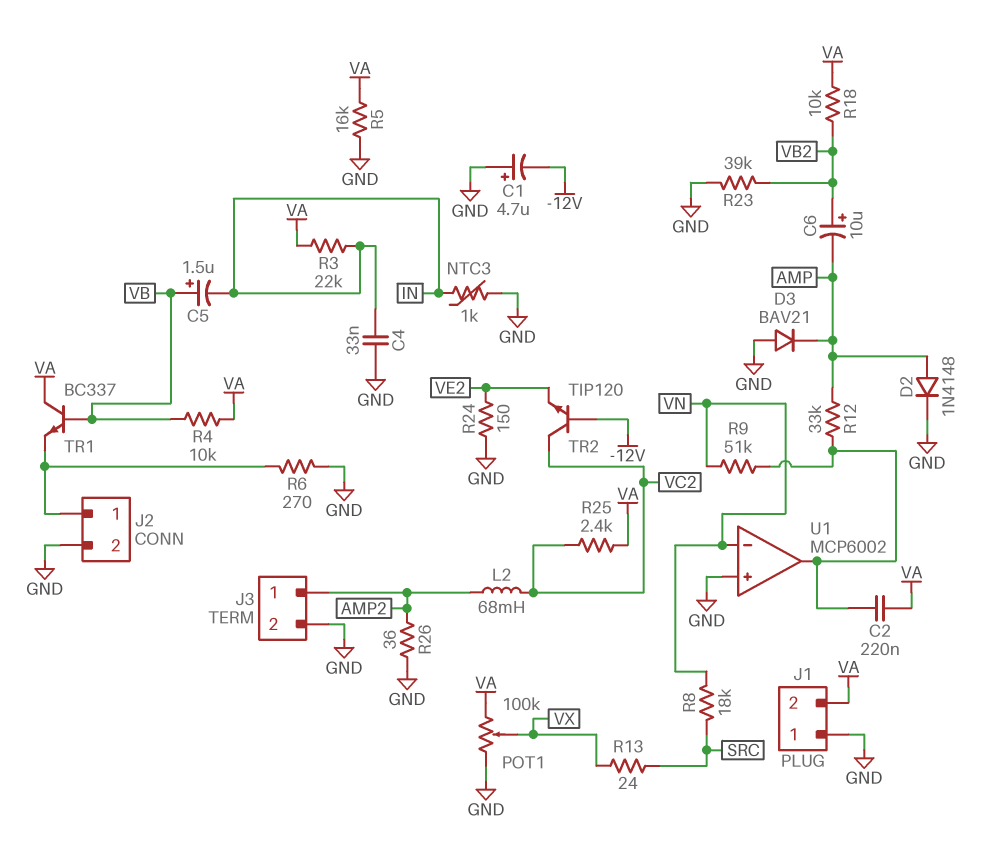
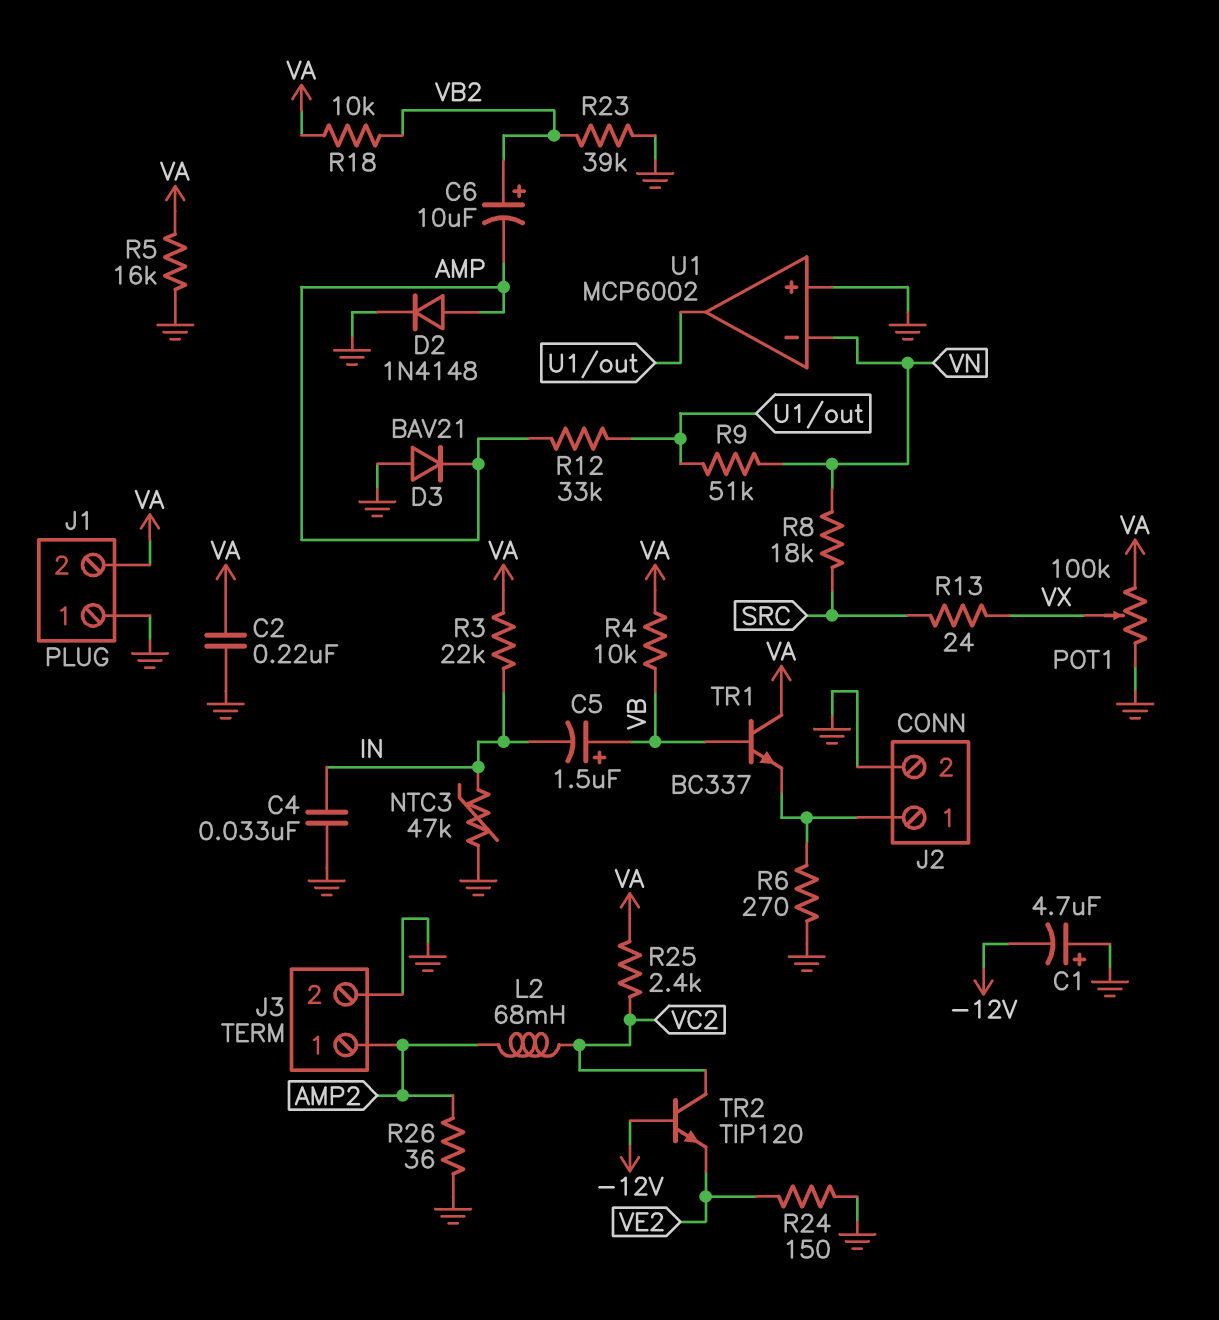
C2: 220nF (U1/out, VA) -> 220nF (GND, VA)
NTC3: 1k (GND, IN) -> 47k (GND, IN)

